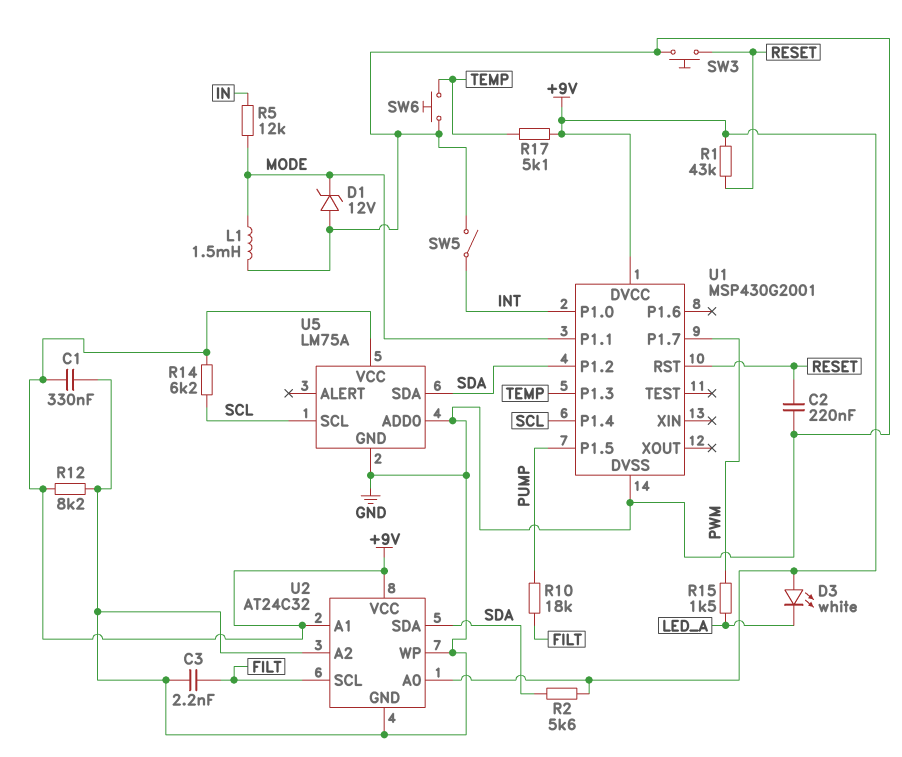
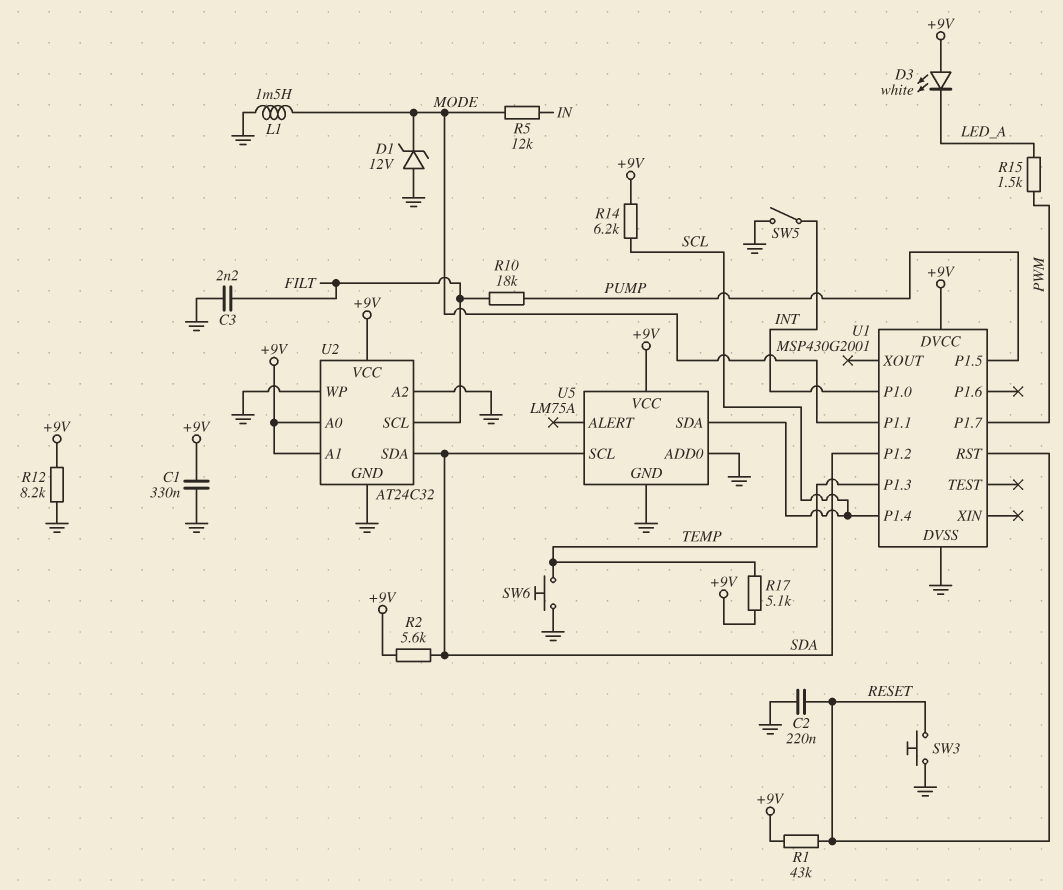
U5 pin SCL: SCL -> SDA
U5 pin SDA: SDA -> SCL

